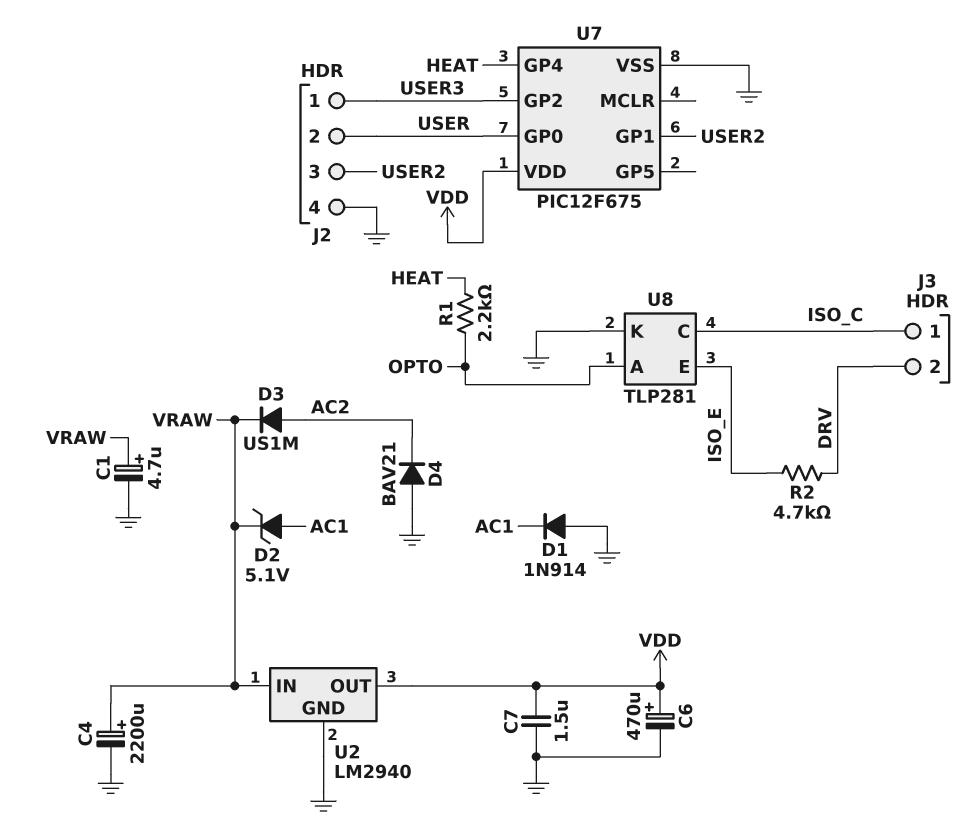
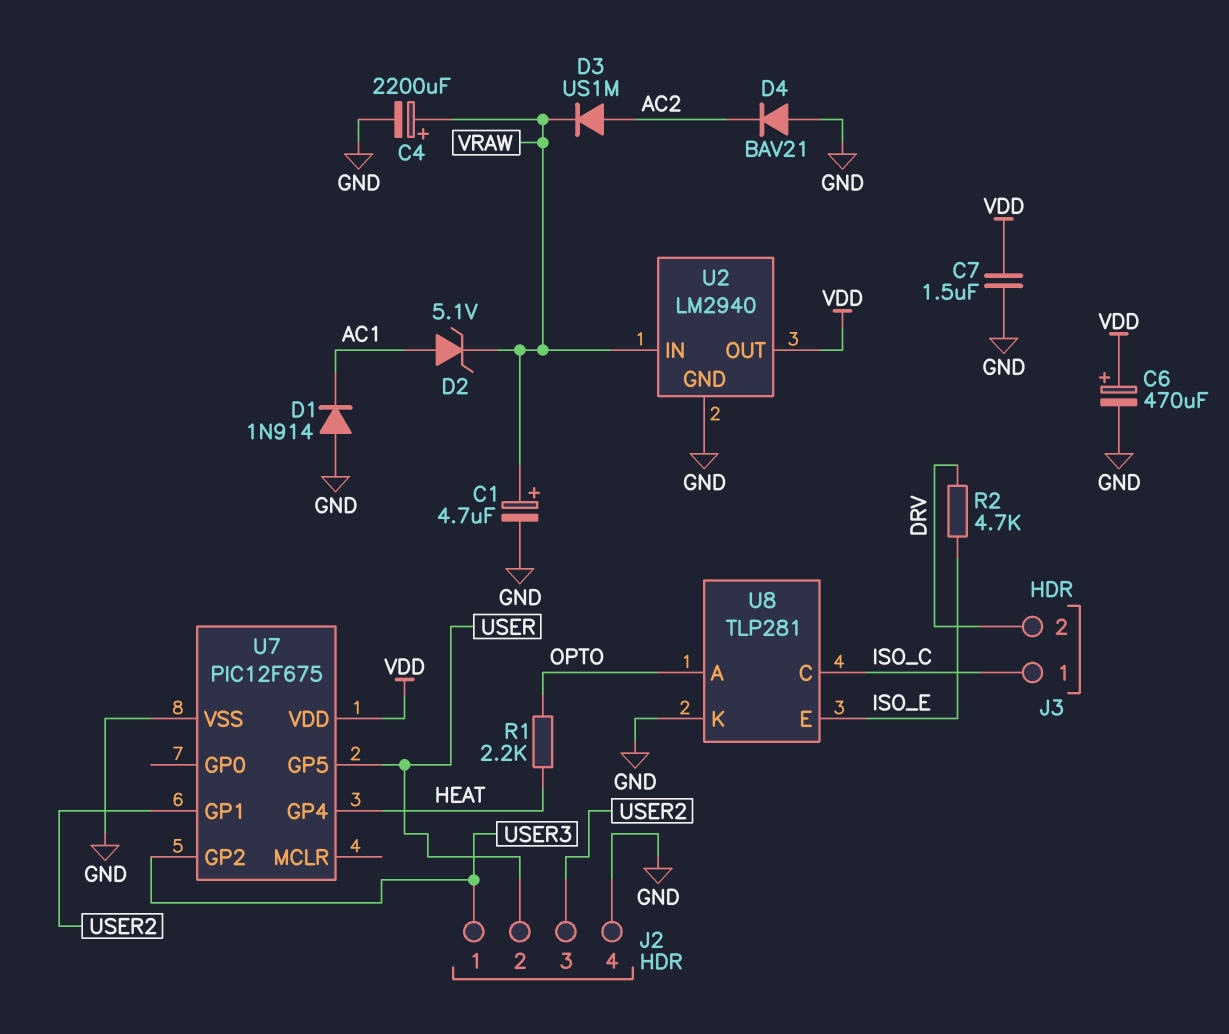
U7 pin GP0: USER -> none
U7 pin GP5: none -> USER

